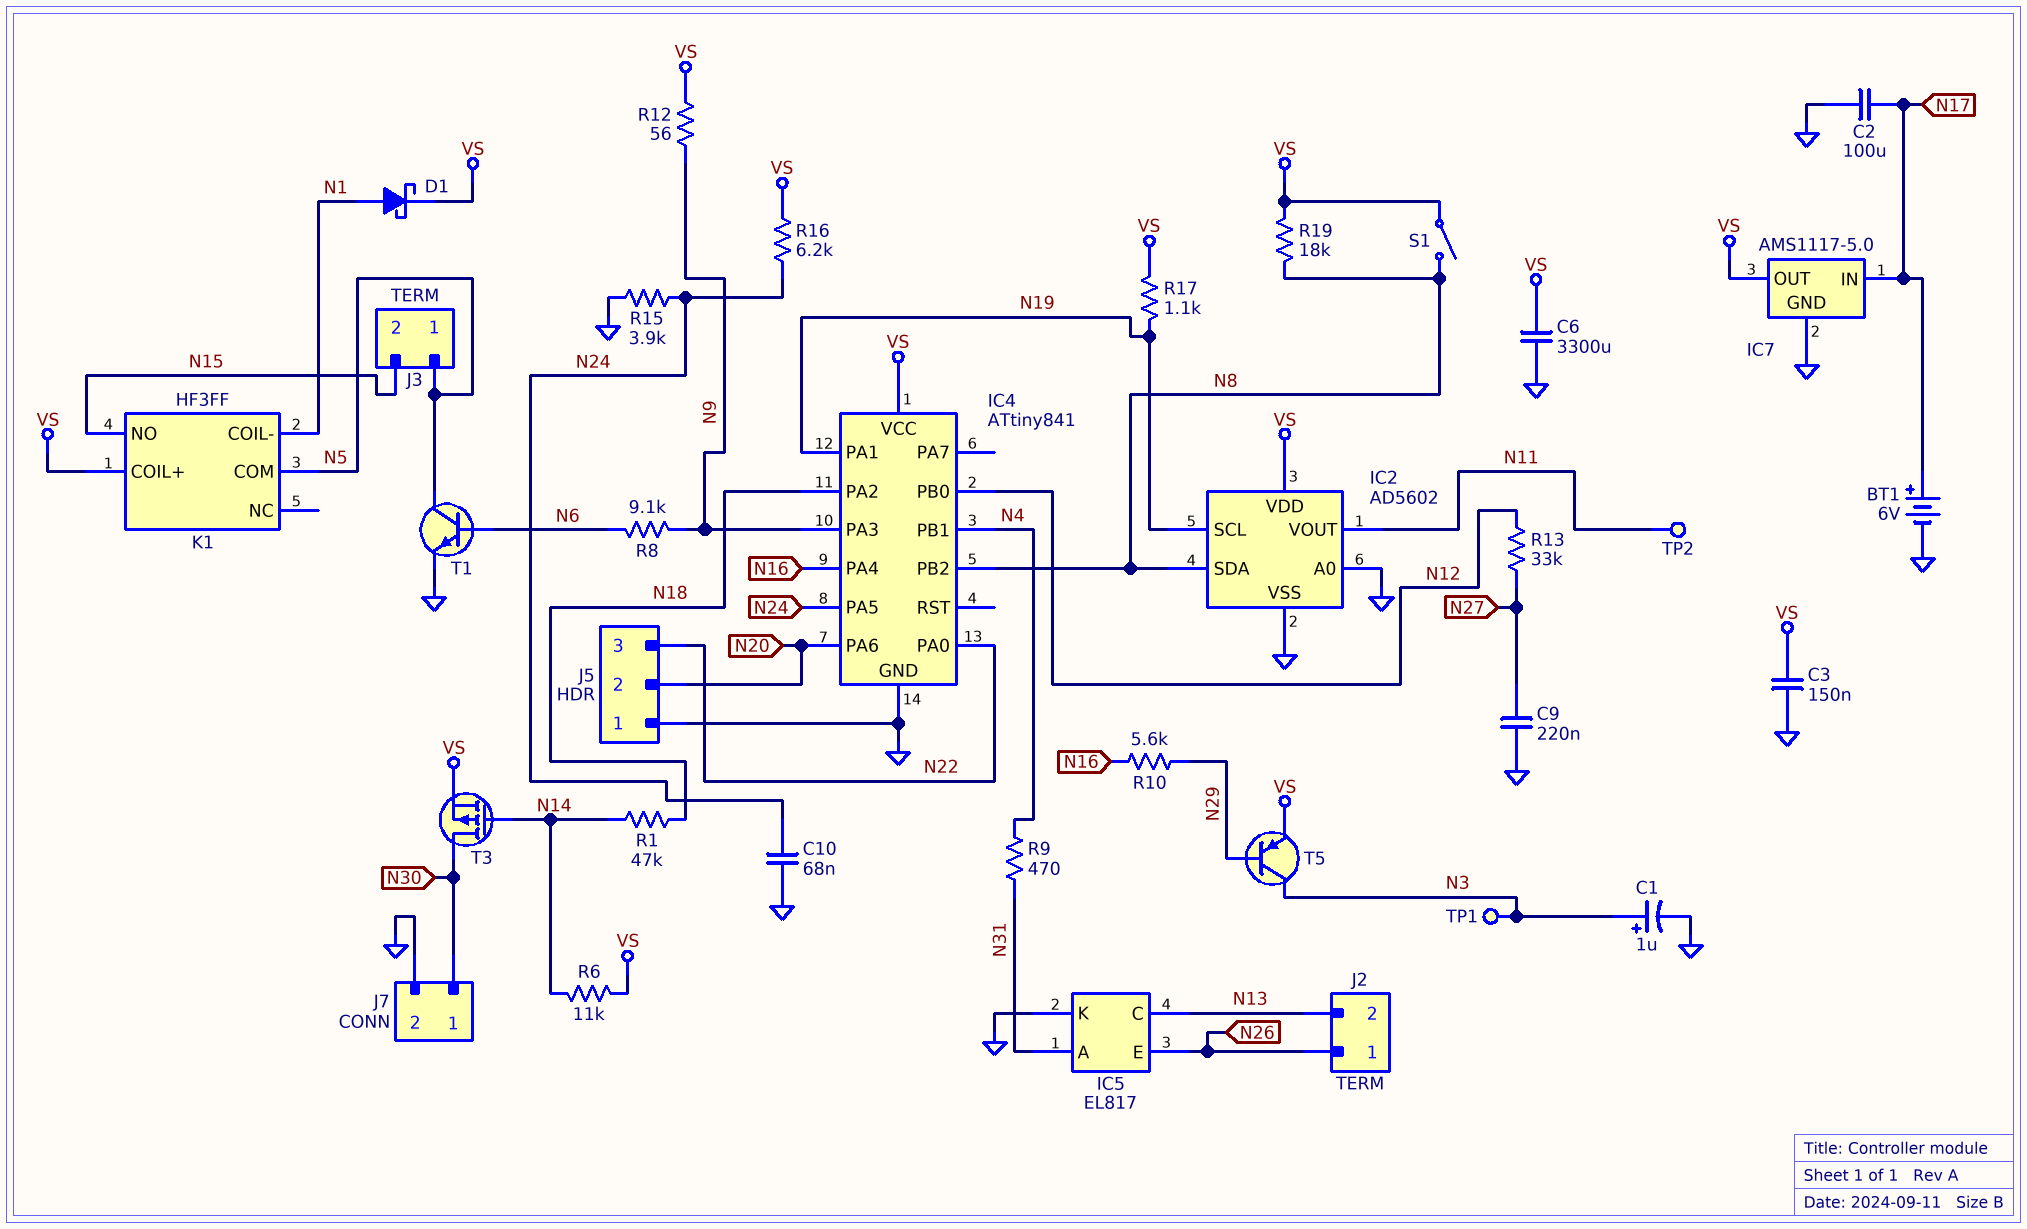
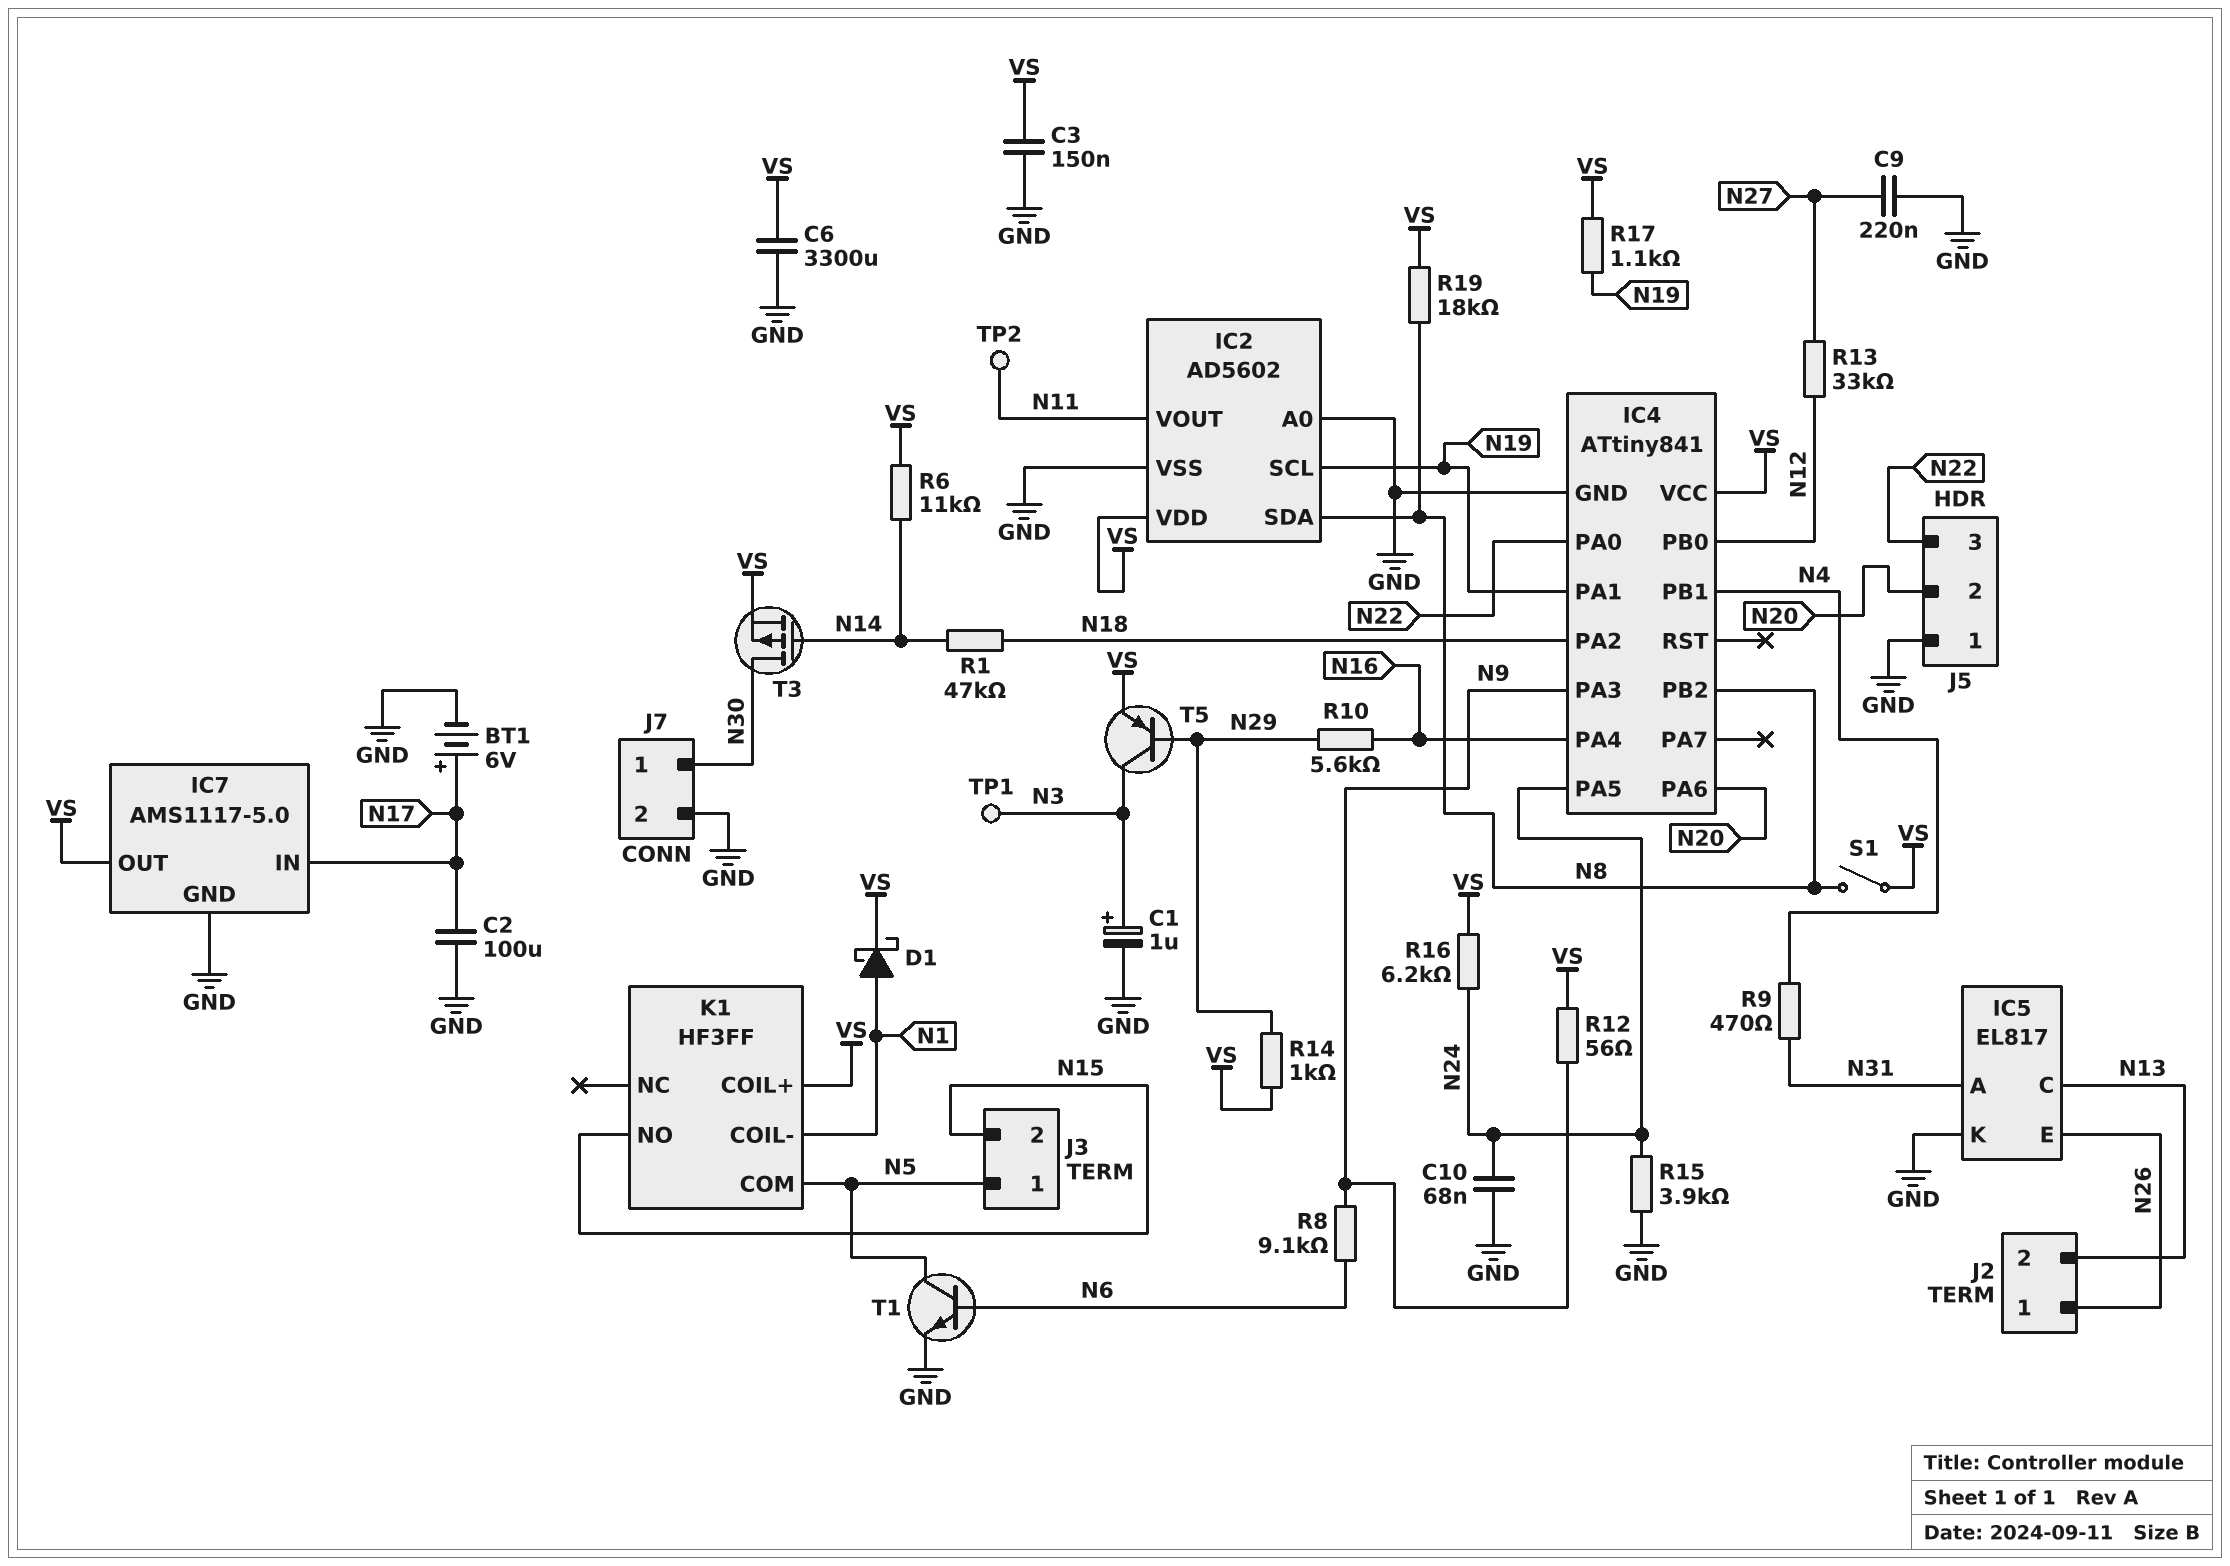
R14: none -> 1k (N29, VS)

